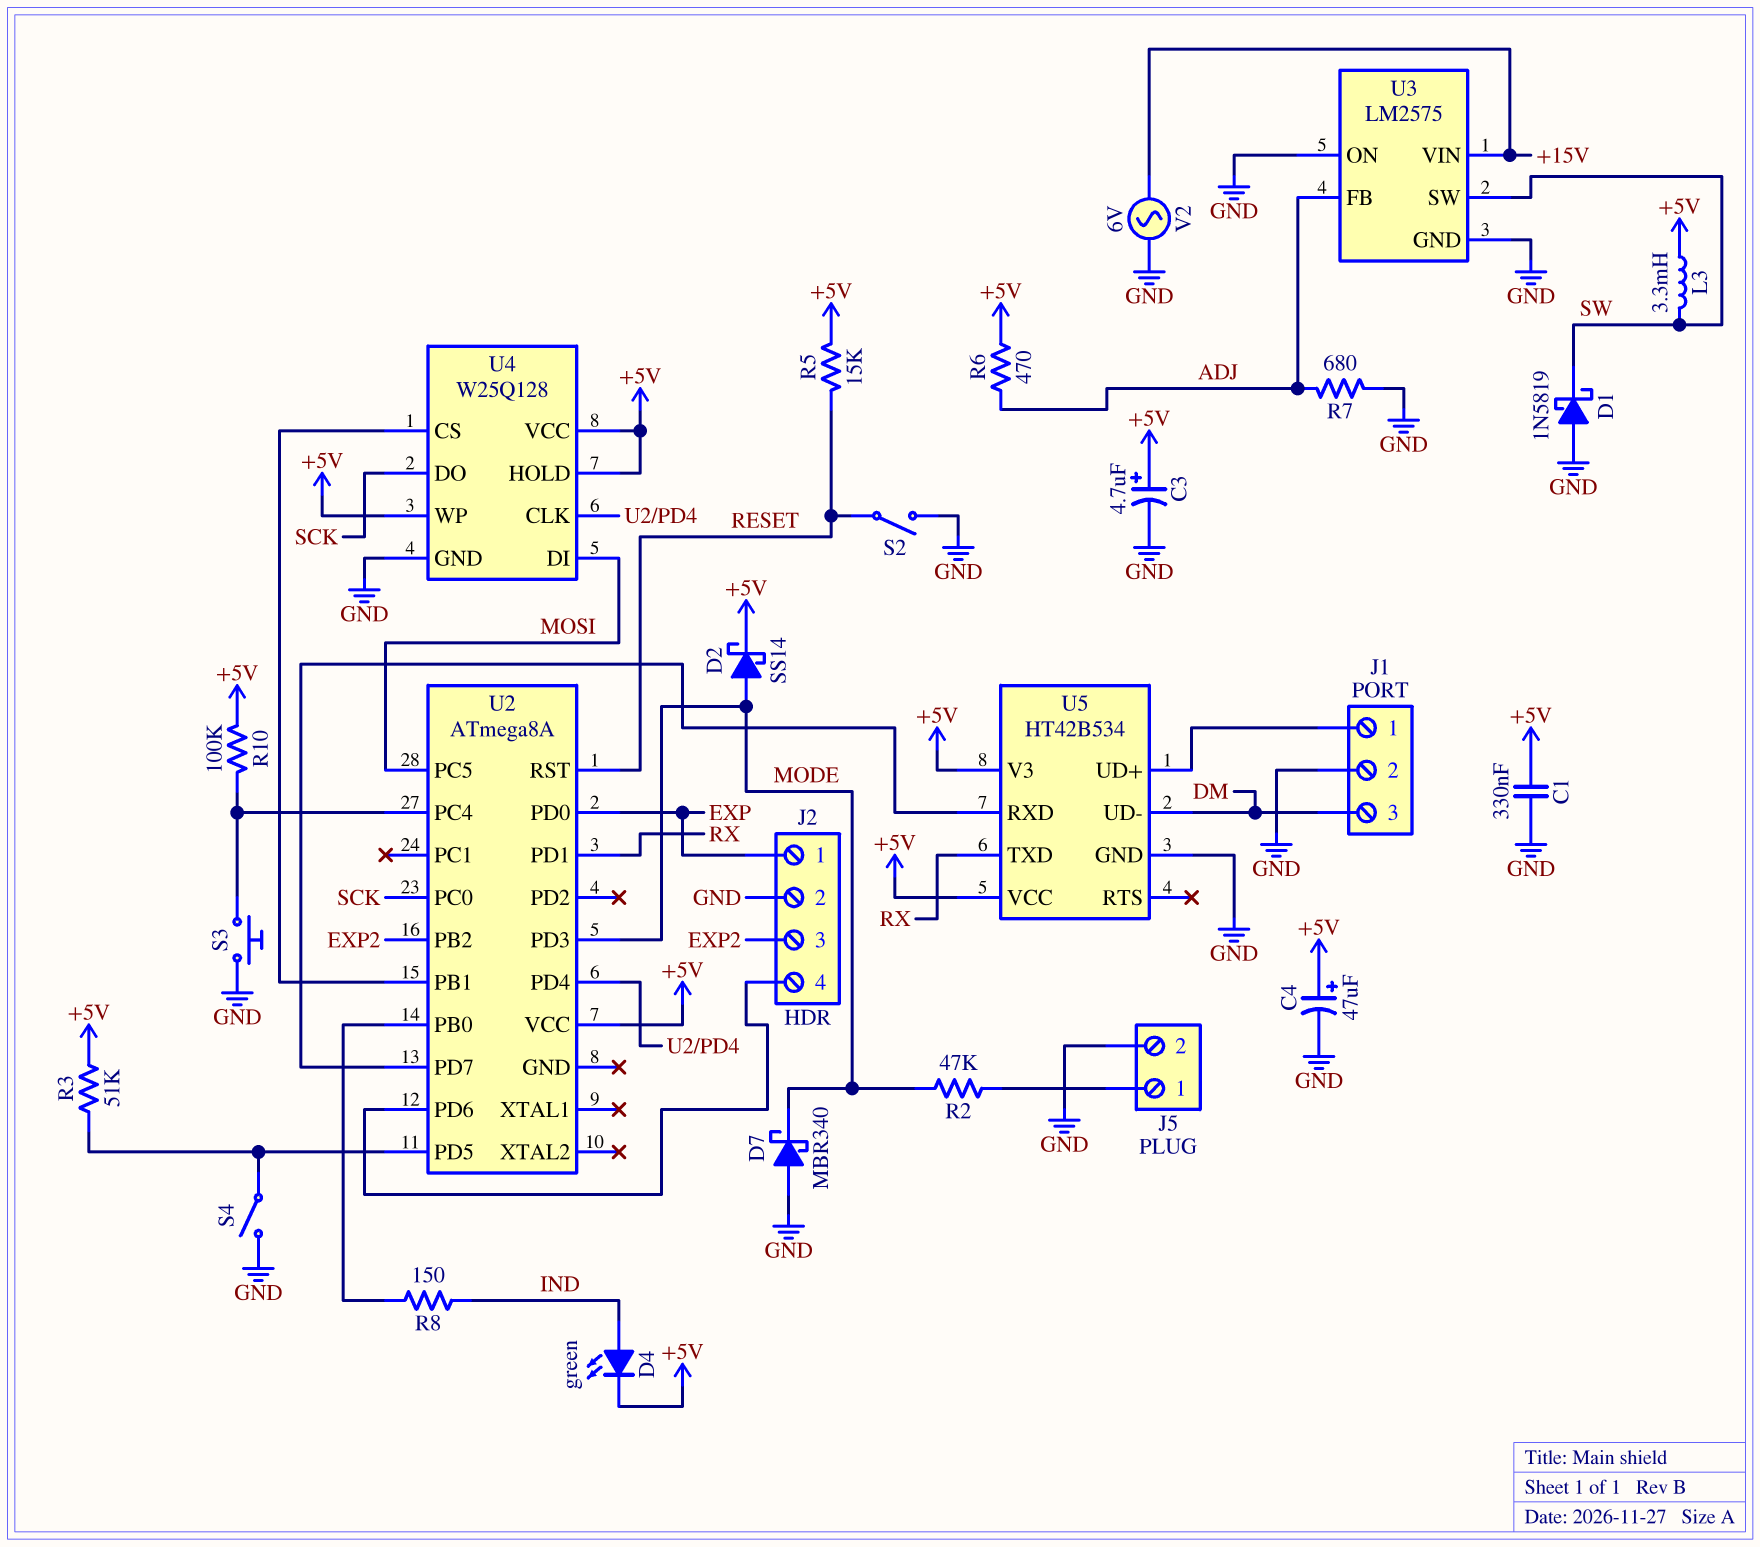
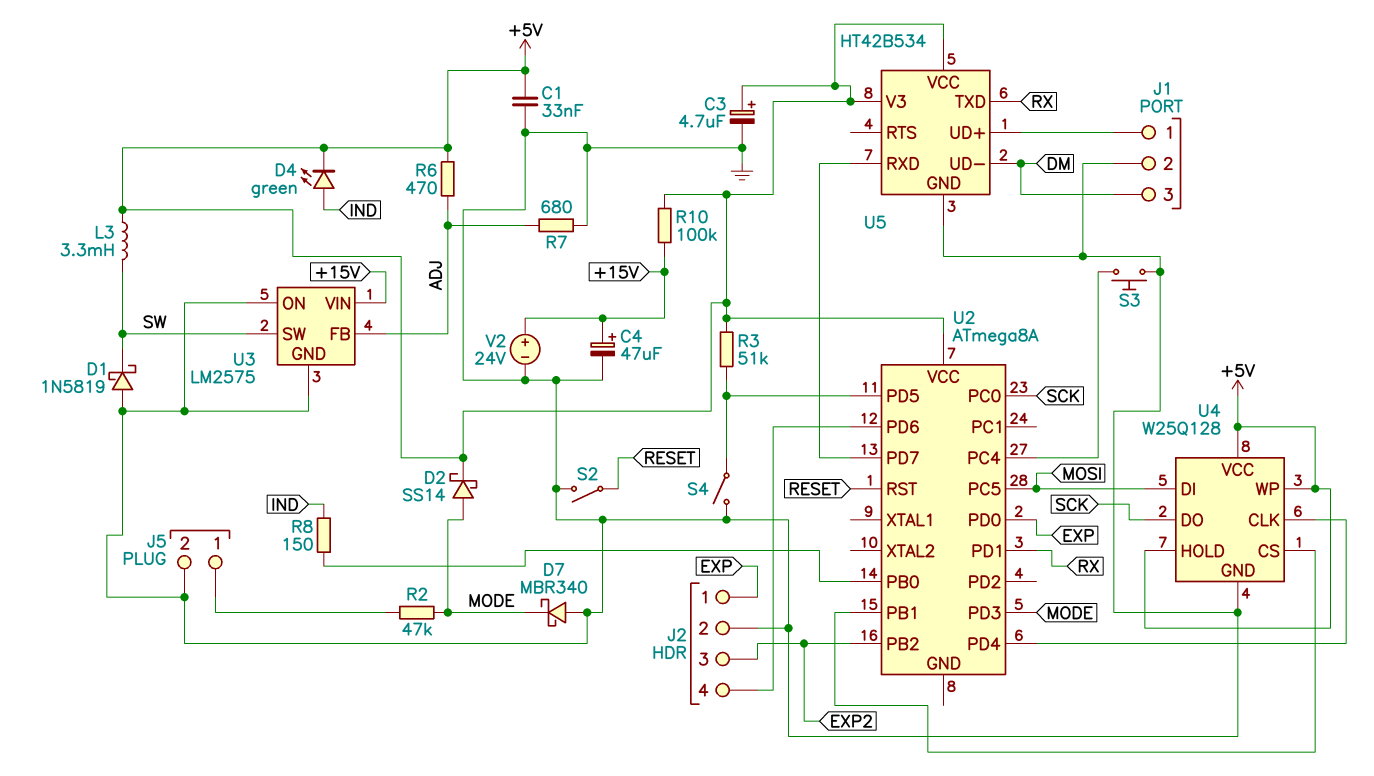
C1: 330nF (+5V, GND) -> 33nF (+5V, GND)
C4: 47uF (plus +5V, minus GND) -> 47uF (plus +15V, minus GND)
R5: 15k (+5V, RESET) -> none
R10: 100k (+5V, U2/PC4) -> 100k (+5V, +15V)
V2: AC 6V (+15V, GND) -> 24V (plus +15V, minus GND)

